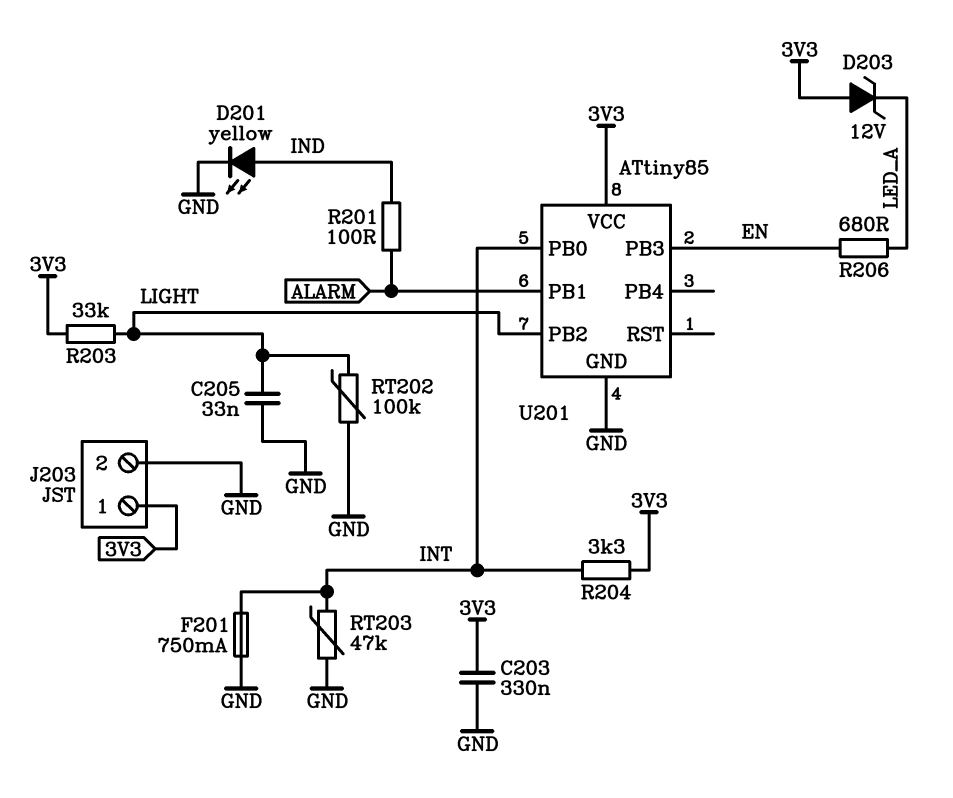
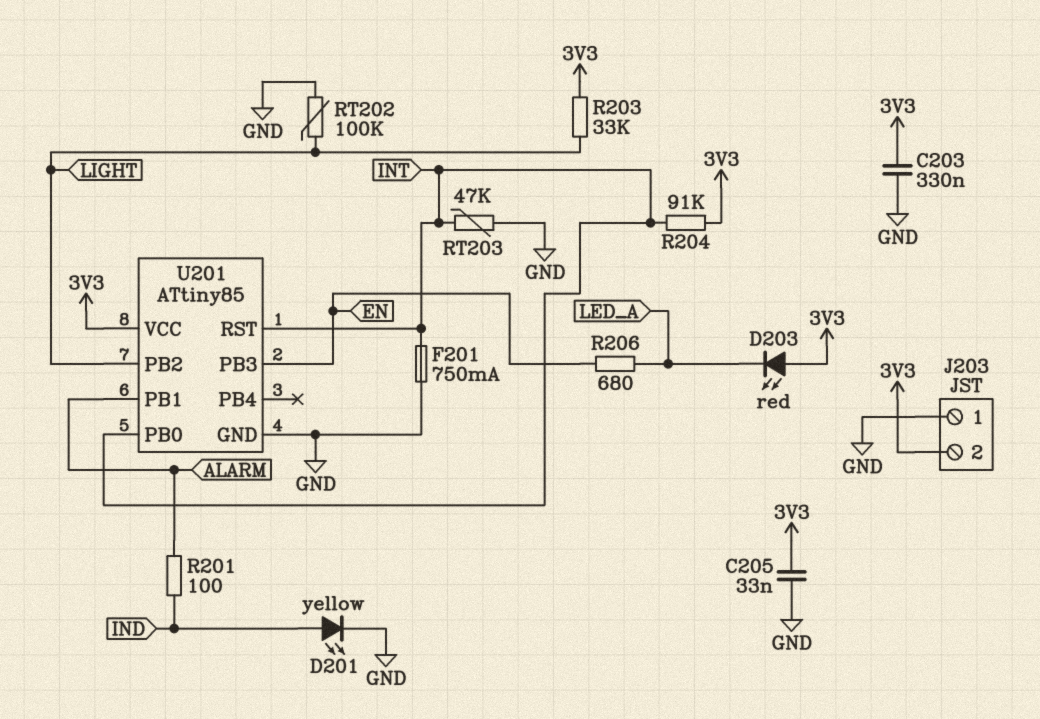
C205: 33nF (GND, LIGHT) -> 33nF (3V3, GND)
D203: zener 12V (A 3V3, K LED_A) -> LED red (A 3V3, K LED_A)
J203 pin 1: 3V3 -> GND
J203 pin 2: GND -> 3V3
R204: 3.3k (3V3, INT) -> 91k (3V3, INT)
U201 pin RST: none -> INT

